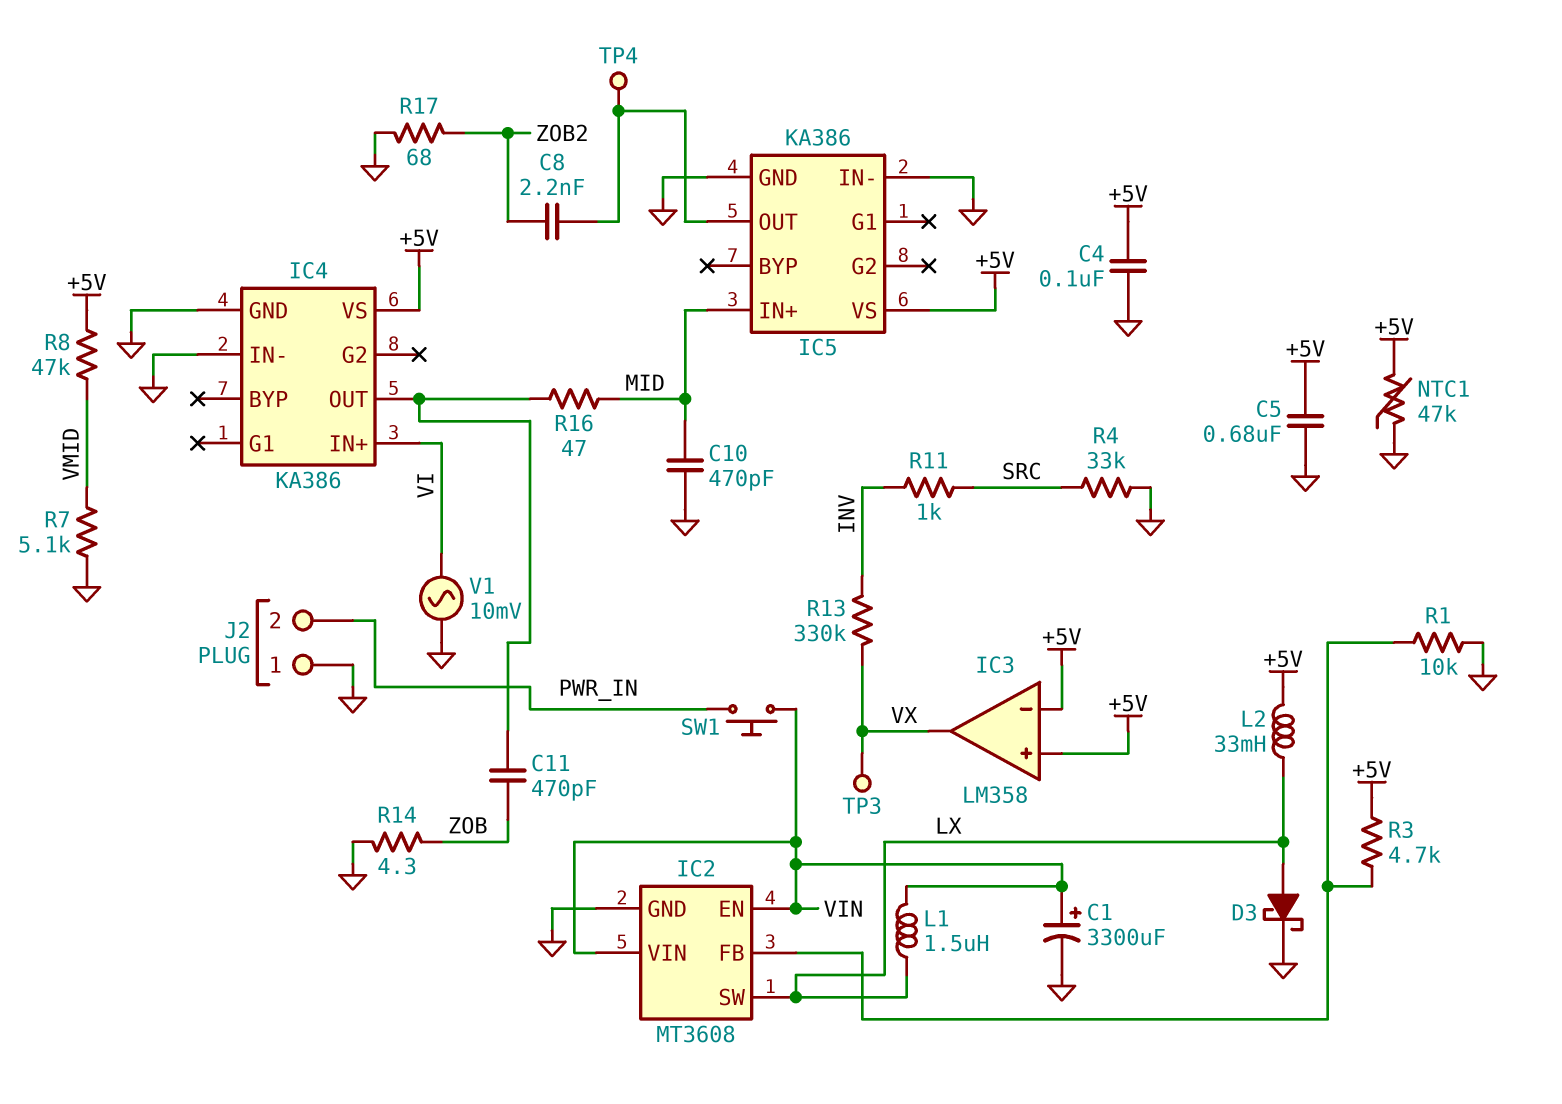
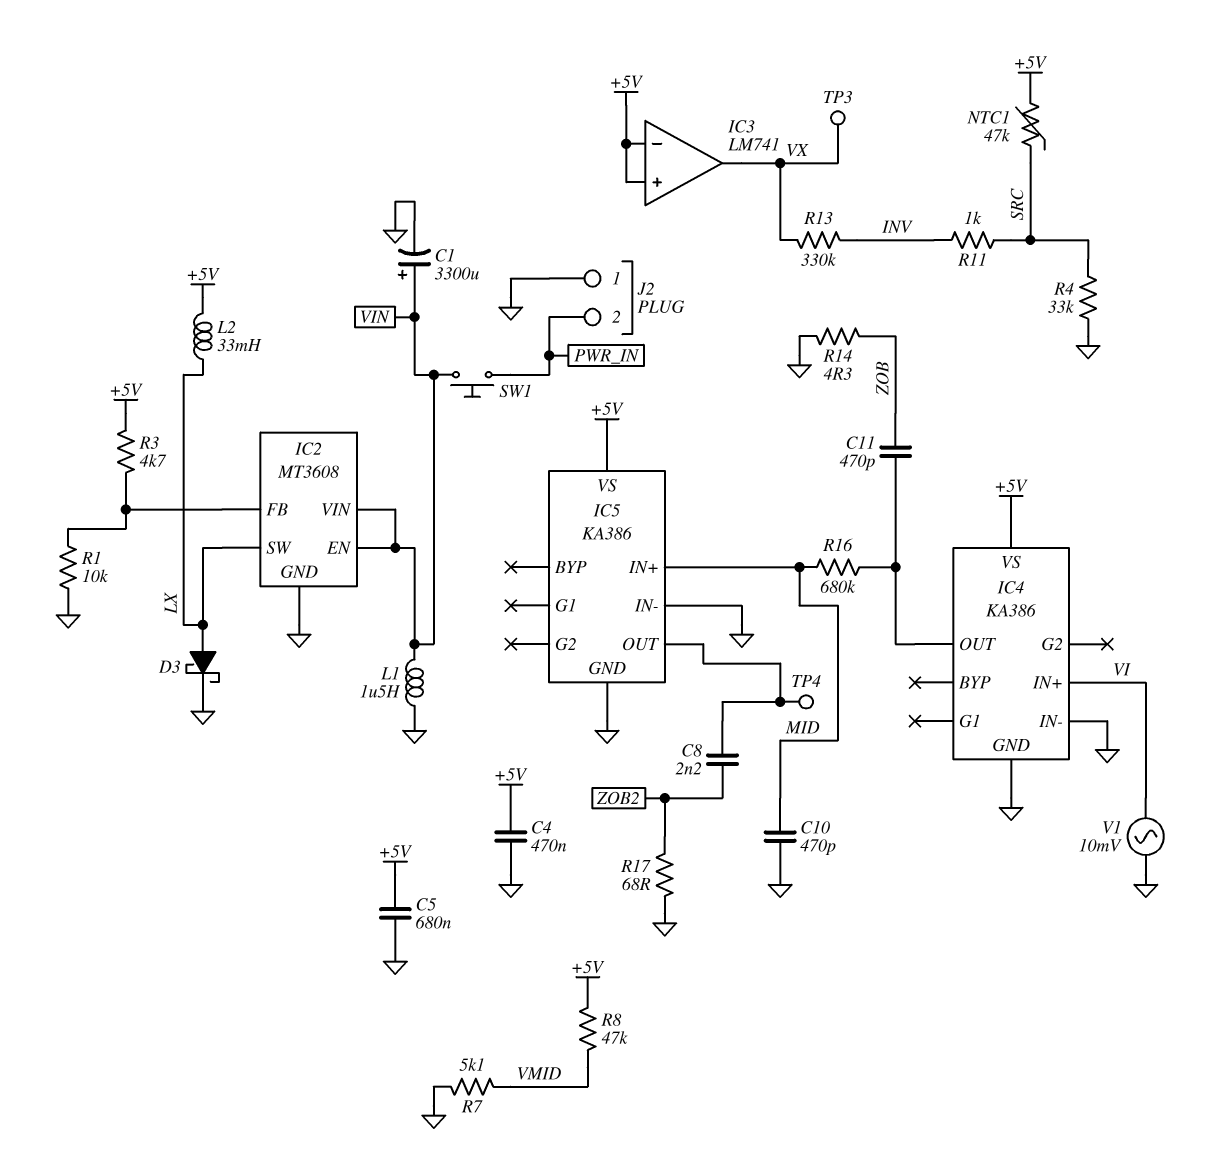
C4: 100nF (+5V, GND) -> 470nF (+5V, GND)
IC3: LM358 -> LM741
L1: 1.5uH (LX, VIN) -> 1.5uH (GND, VIN)
NTC1: 47k (+5V, GND) -> 47k (+5V, SRC)
R16: 47 (IC4/OUT, MID) -> 680k (IC4/OUT, MID)

